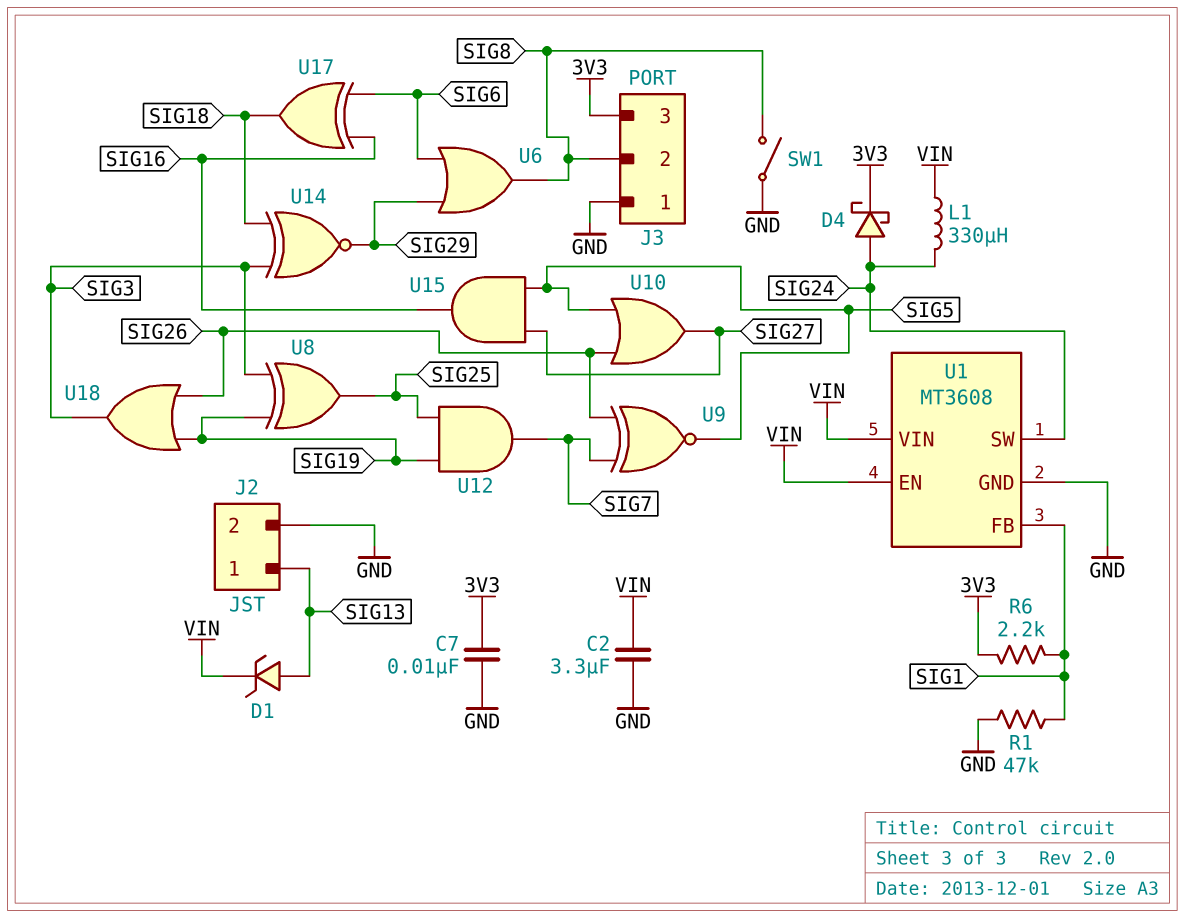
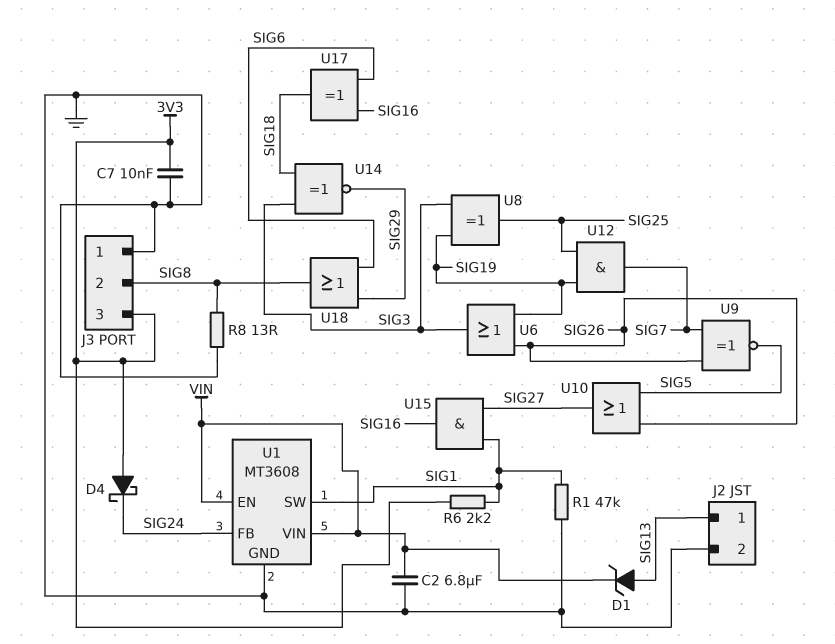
C2: 3.3uF (GND, VIN) -> 6.8uF (GND, VIN)
D4: schottky (A SIG24, K 3V3) -> schottky (A 3V3, K SIG24)
L1: 330uH (SIG24, VIN) -> none
R8: none -> 13 (GND, SIG8)
SW1: switch (GND, SIG8) -> none
U1 pin FB: SIG1 -> SIG24
U1 pin SW: SIG24 -> SIG1
U6: OR (in SIG6, in SIG29, out SIG8) -> OR (in SIG19, in SIG26, out SIG3)
U15: AND (in SIG5, in SIG27, out SIG16) -> AND (in SIG1, in SIG27, out SIG16)
U18: OR (in SIG19, in SIG26, out SIG3) -> OR (in SIG6, in SIG29, out SIG8)

